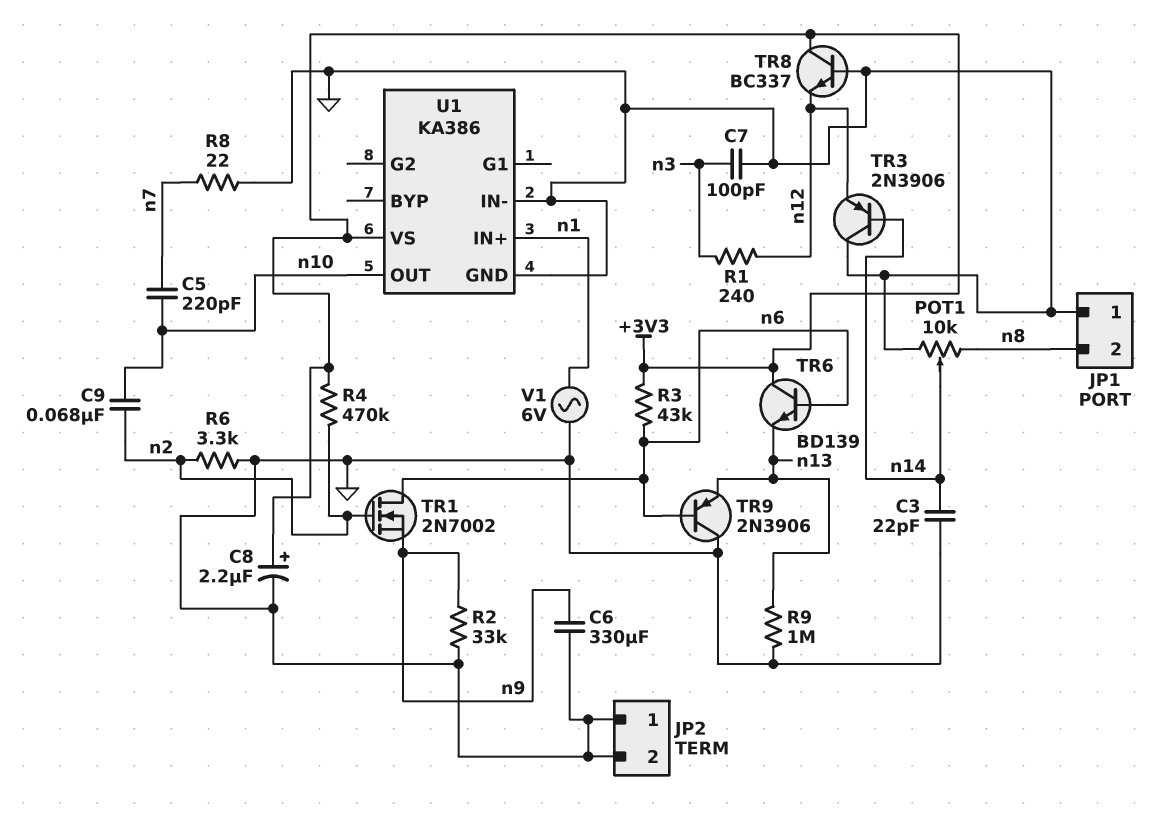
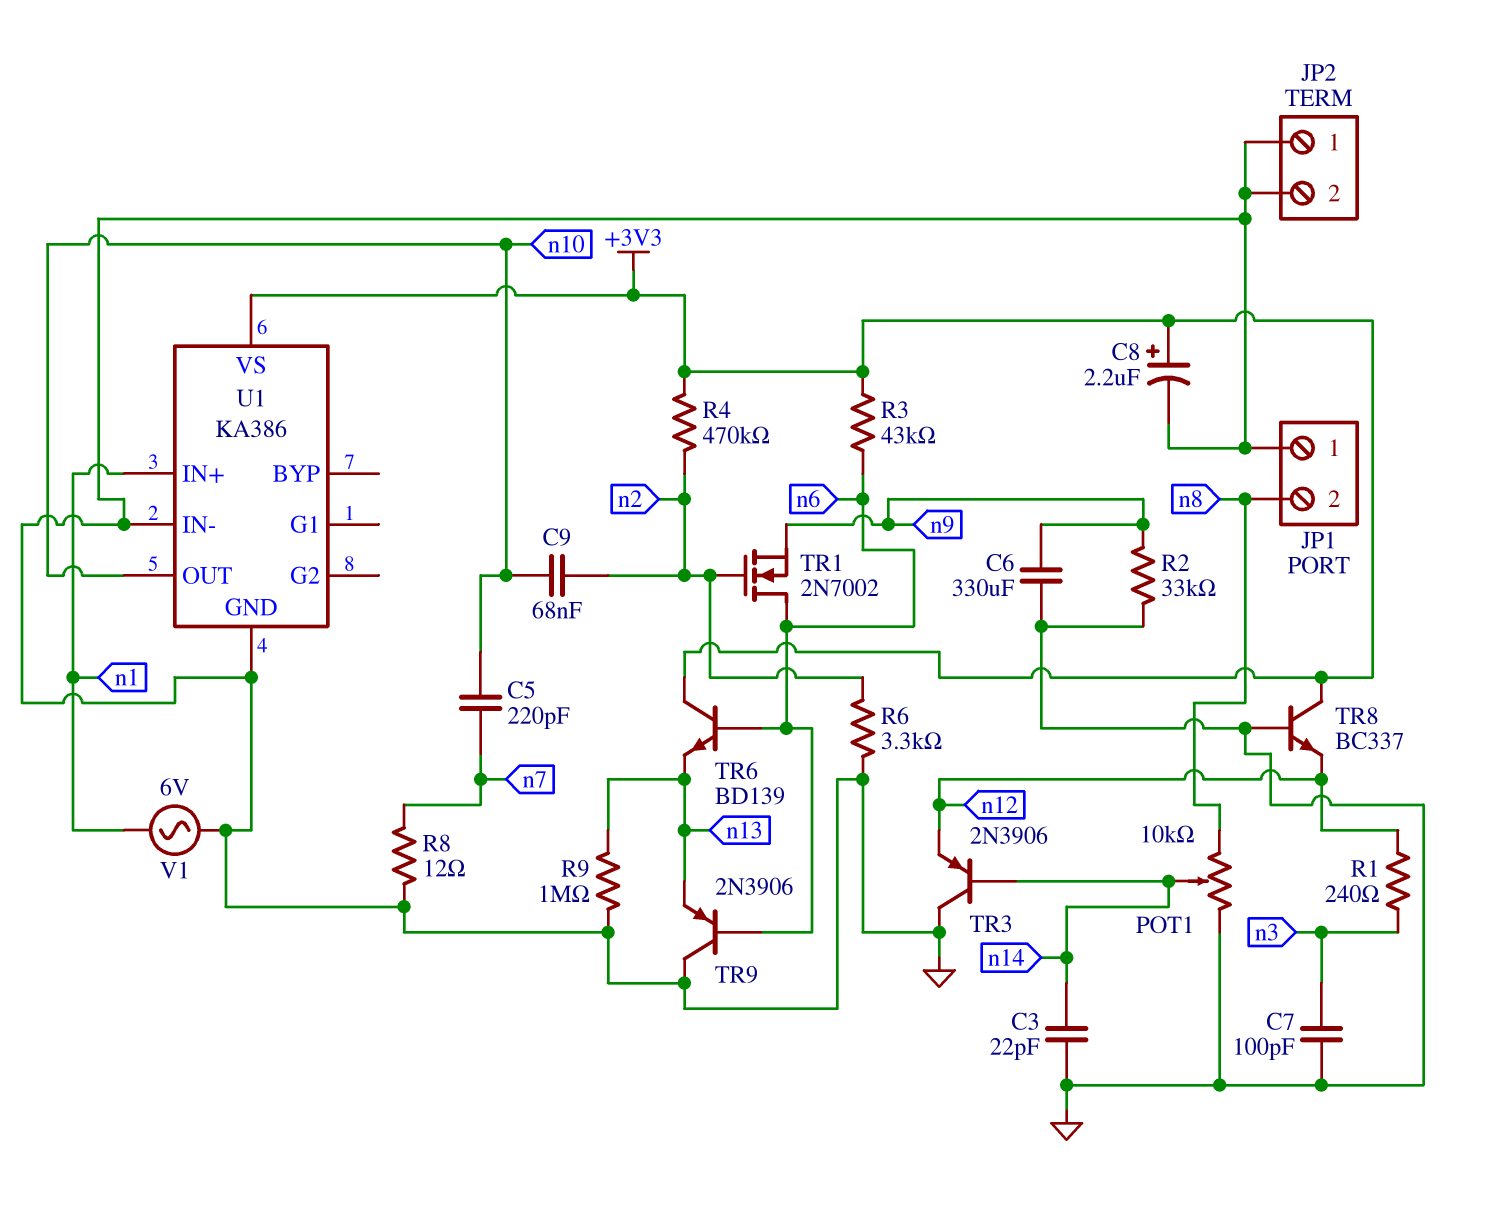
R8: 22 (GND, n7) -> 12 (GND, n7)

